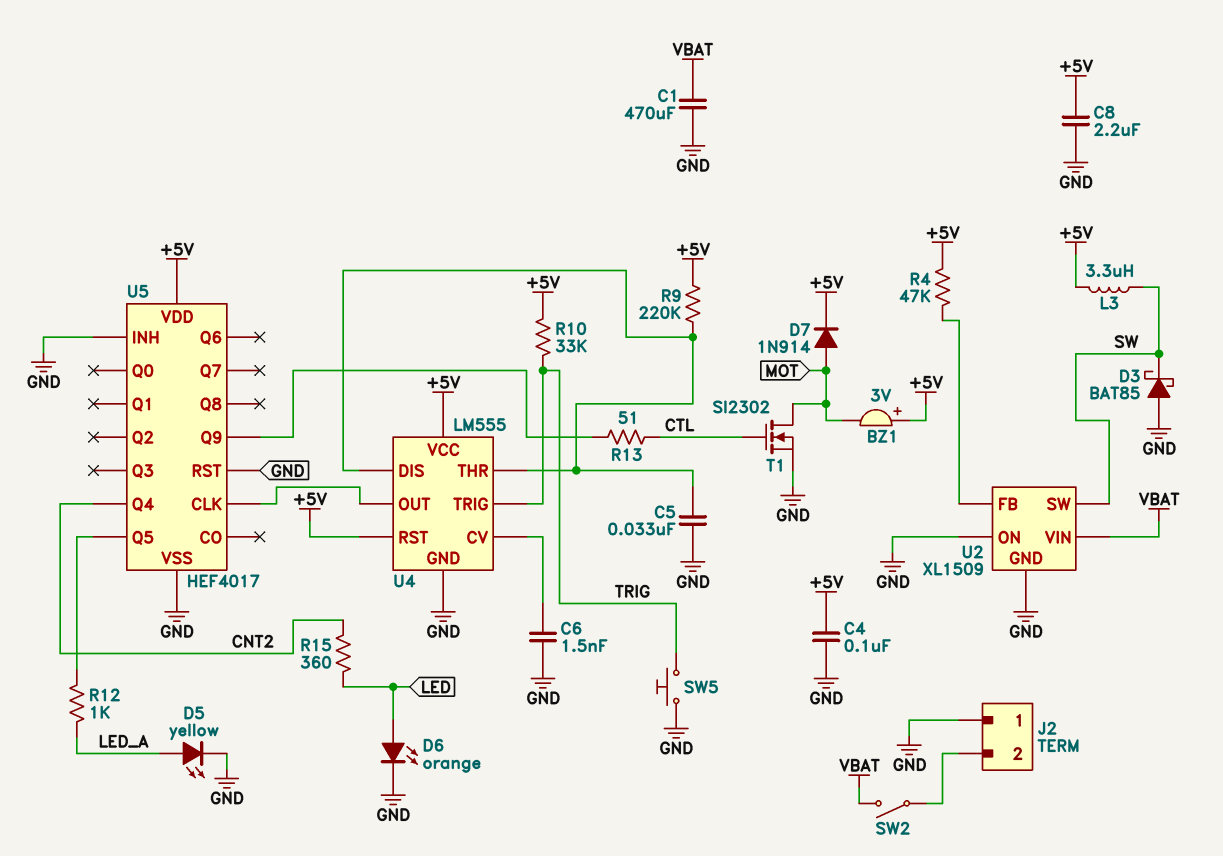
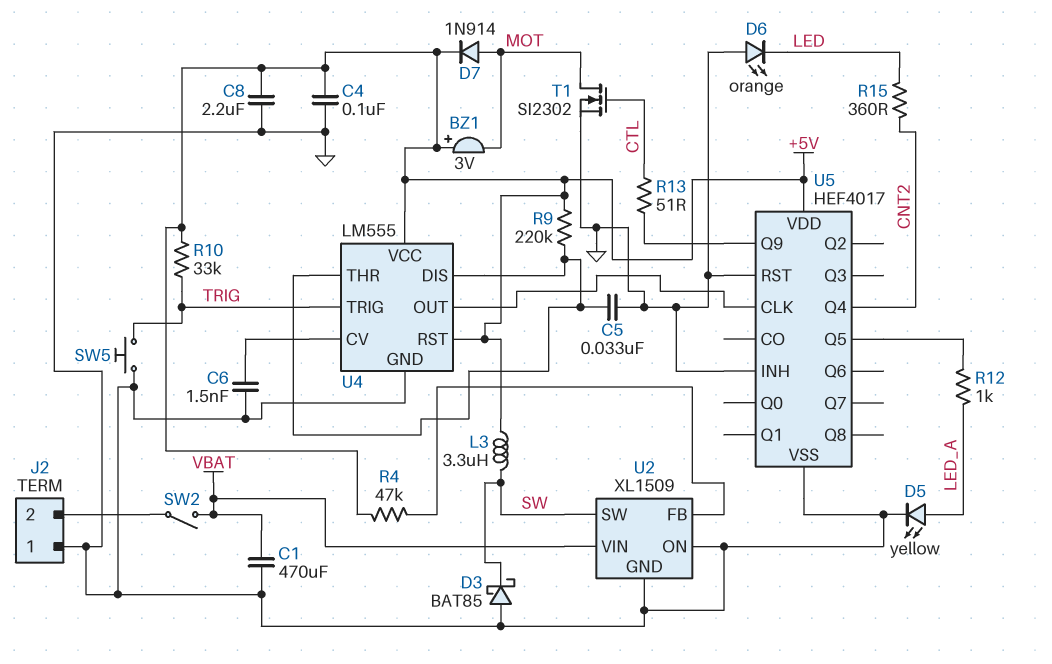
D6: LED orange (A LED, K GND) -> LED orange (A GND, K LED)

